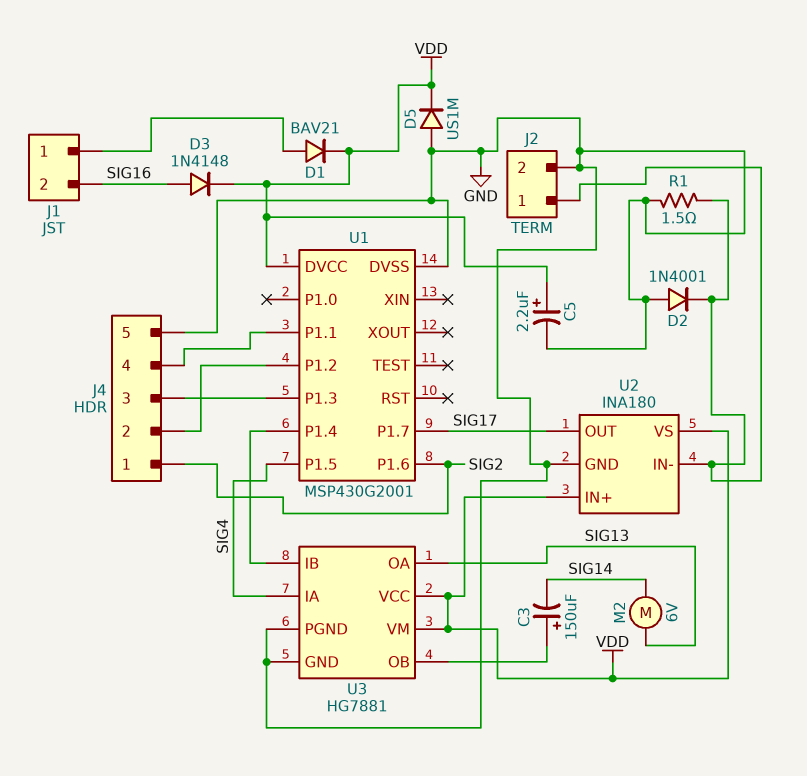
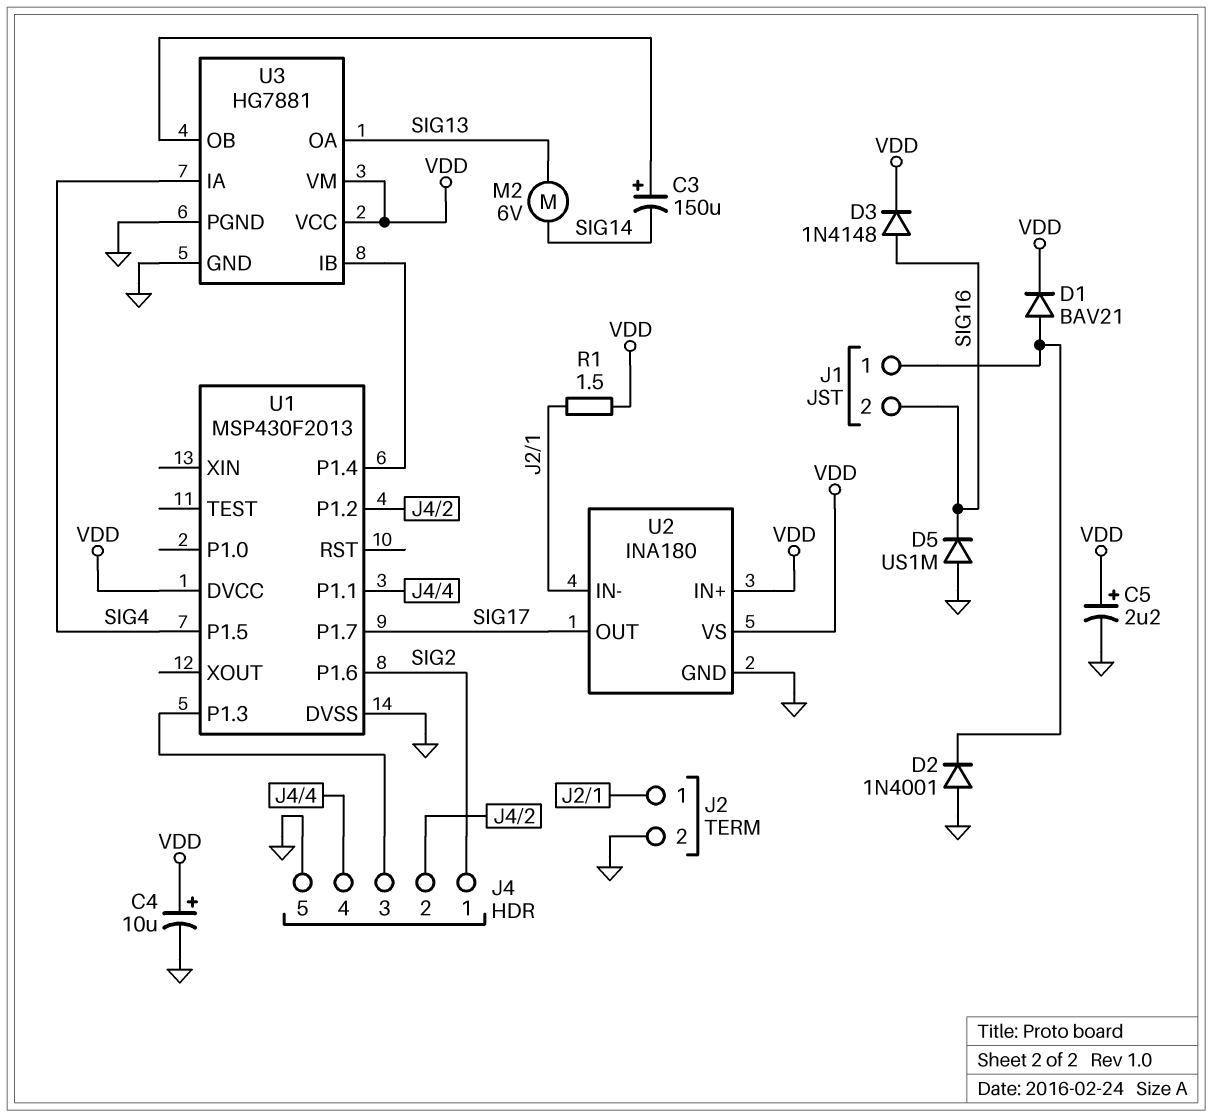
C4: none -> 10uF (plus VDD, minus GND)
D2: diode 1N4001 (A GND, K J2/1) -> diode 1N4001 (A GND, K J1/1)
D5: diode US1M (A GND, K VDD) -> diode US1M (A GND, K SIG16)
R1: 1.5 (GND, J2/1) -> 1.5 (J2/1, VDD)
U1: MSP430G2001 -> MSP430F2013

